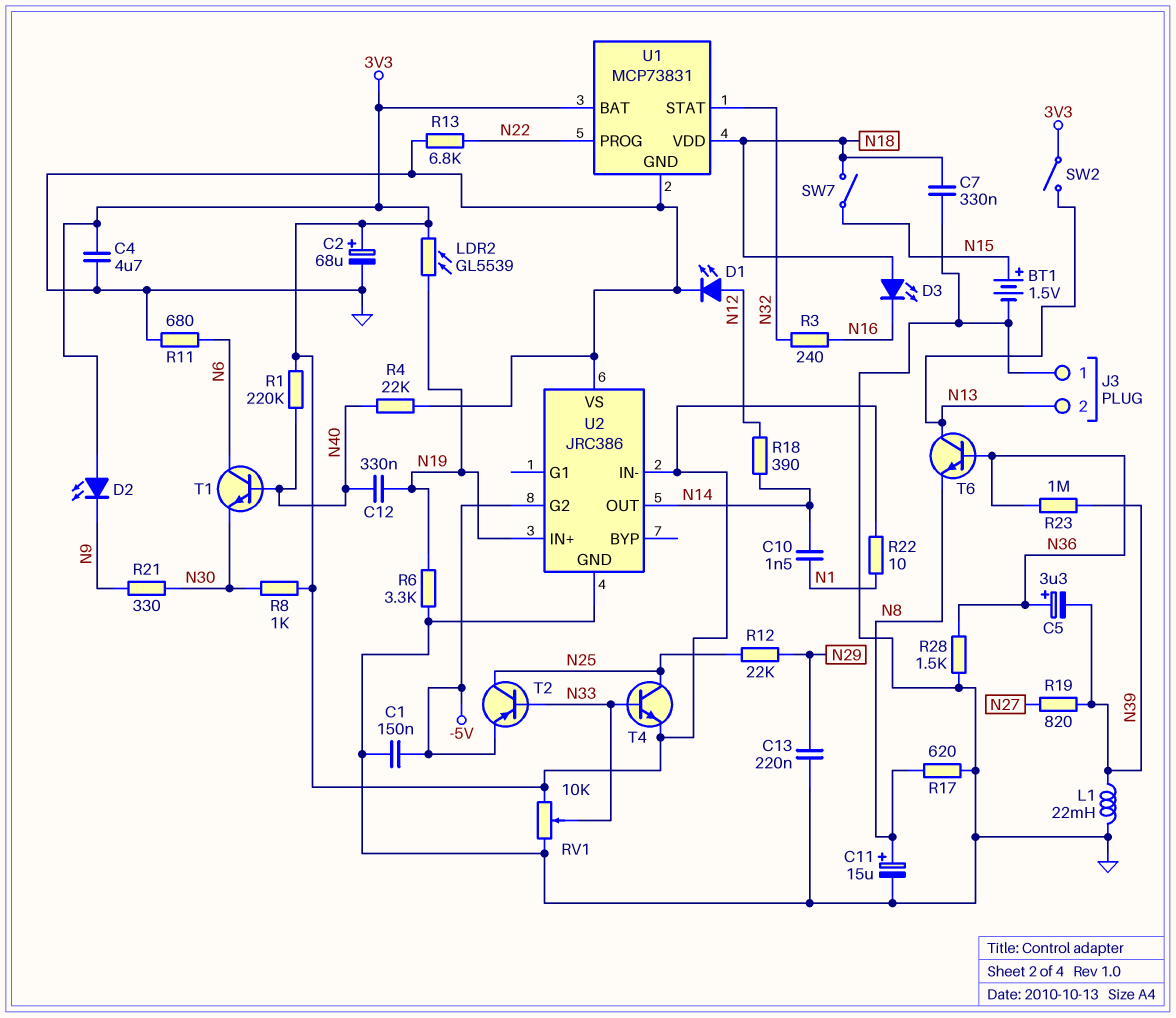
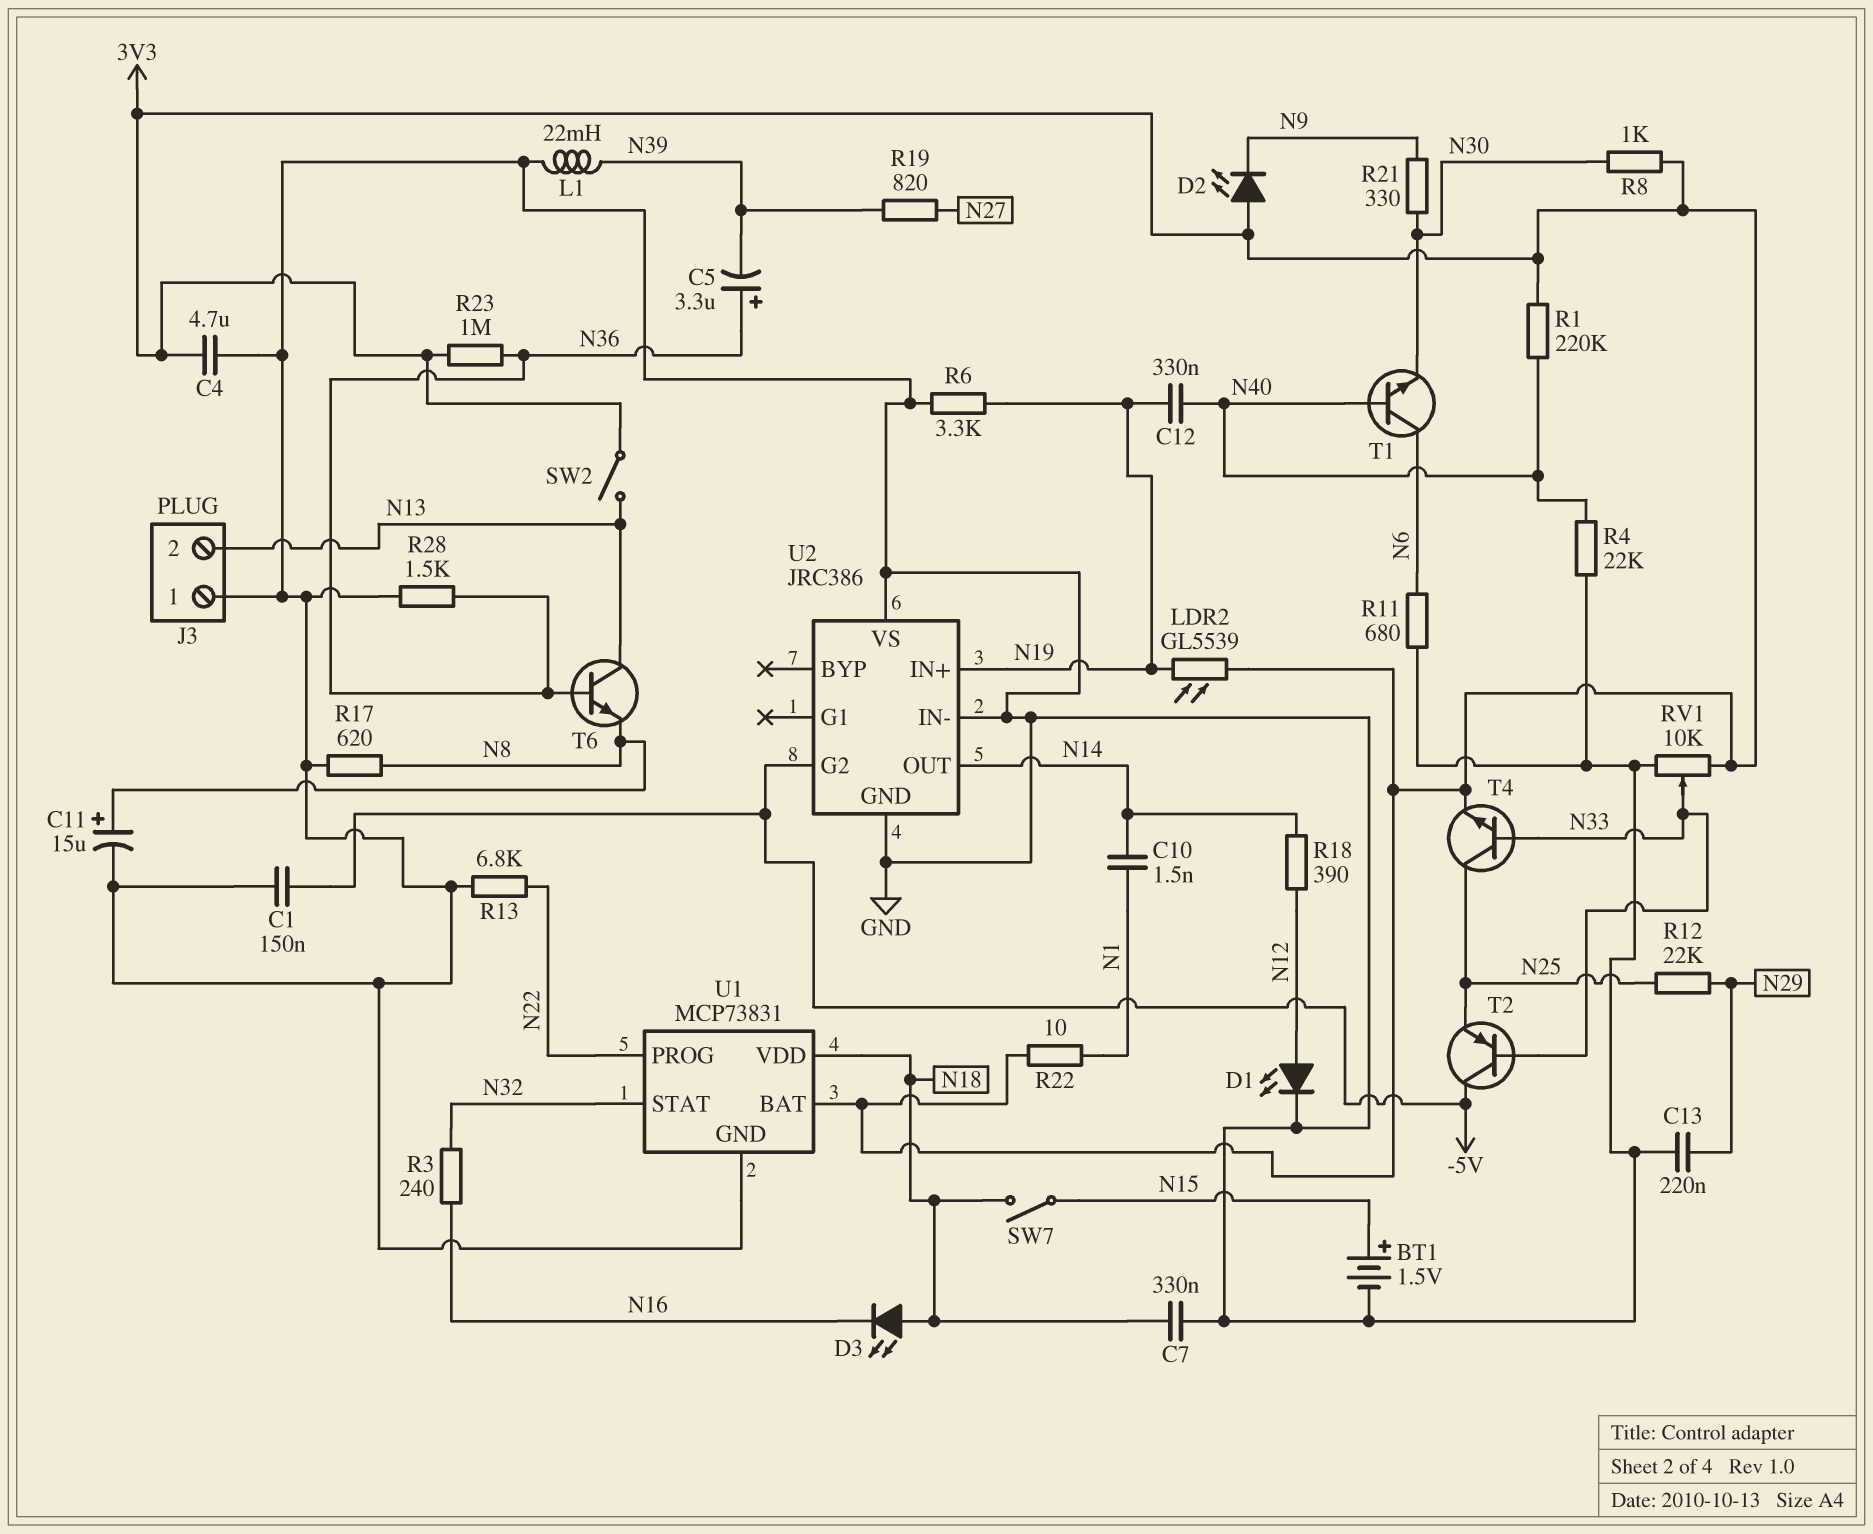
C2: 68uF (plus 3V3, minus GND) -> none
R23: 1M (N36, N39) -> 1M (3V3, N36)
T2: PNP (B N33, C N25, E -5V) -> PNP (B N33, C -5V, E N25)
U2 pin IN-: 3V3 -> GND

